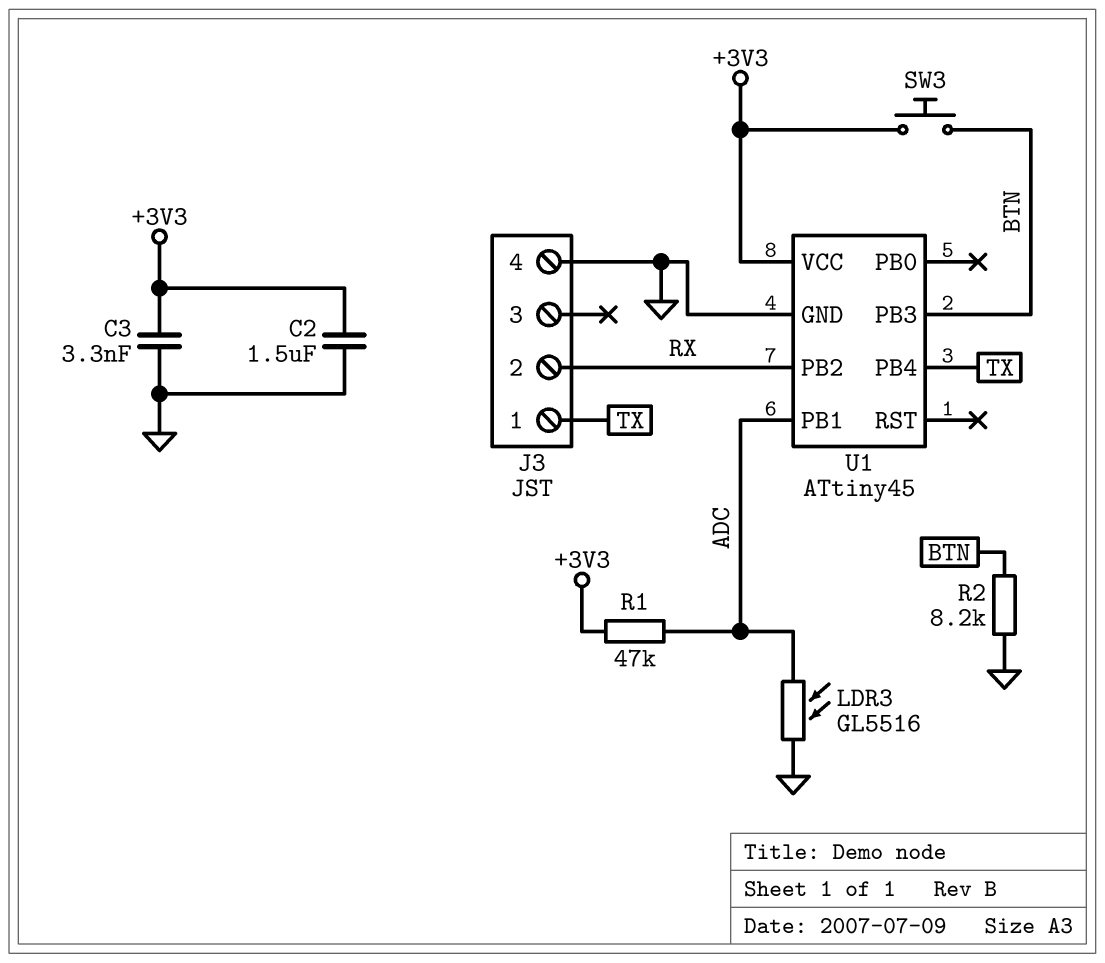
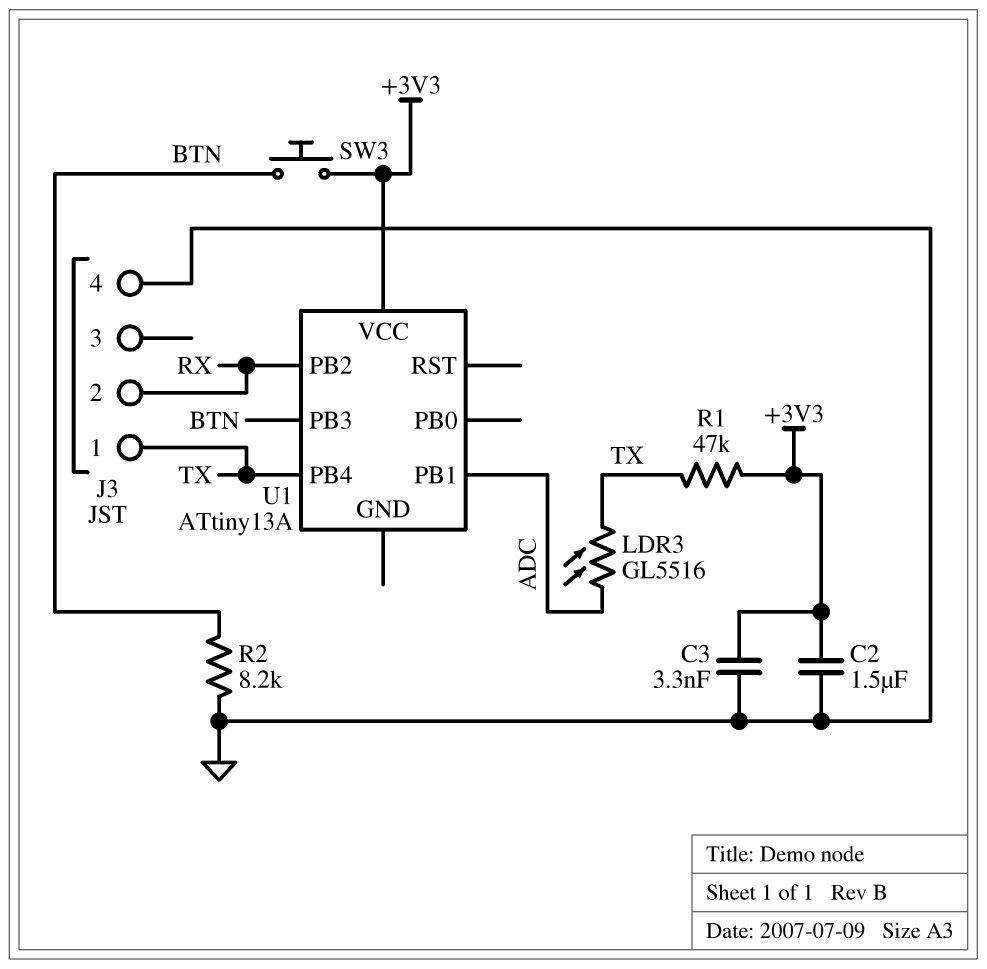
LDR3: GL5516 (ADC, GND) -> GL5516 (ADC, TX)
R1: 47k (+3V3, ADC) -> 47k (+3V3, TX)
U1: ATtiny45 -> ATtiny13A
U1 pin GND: GND -> none

